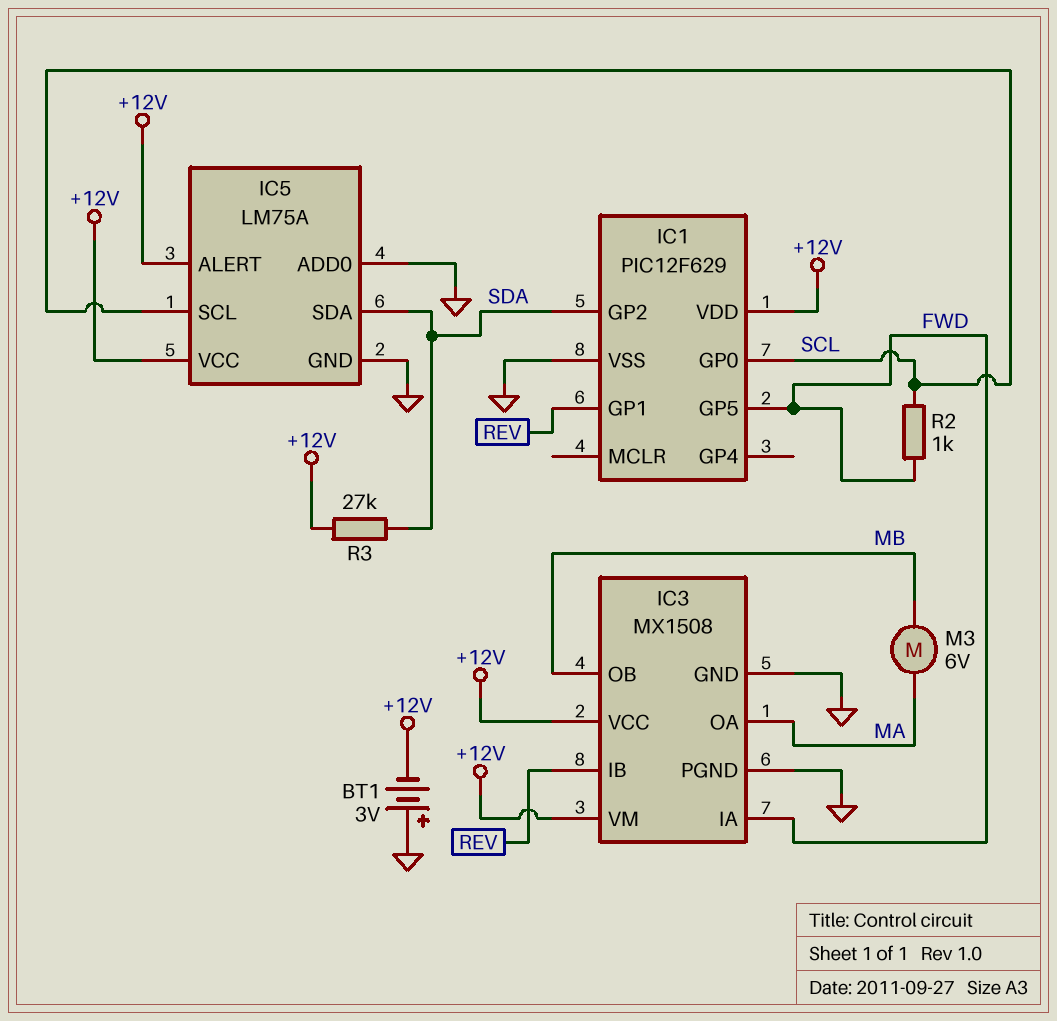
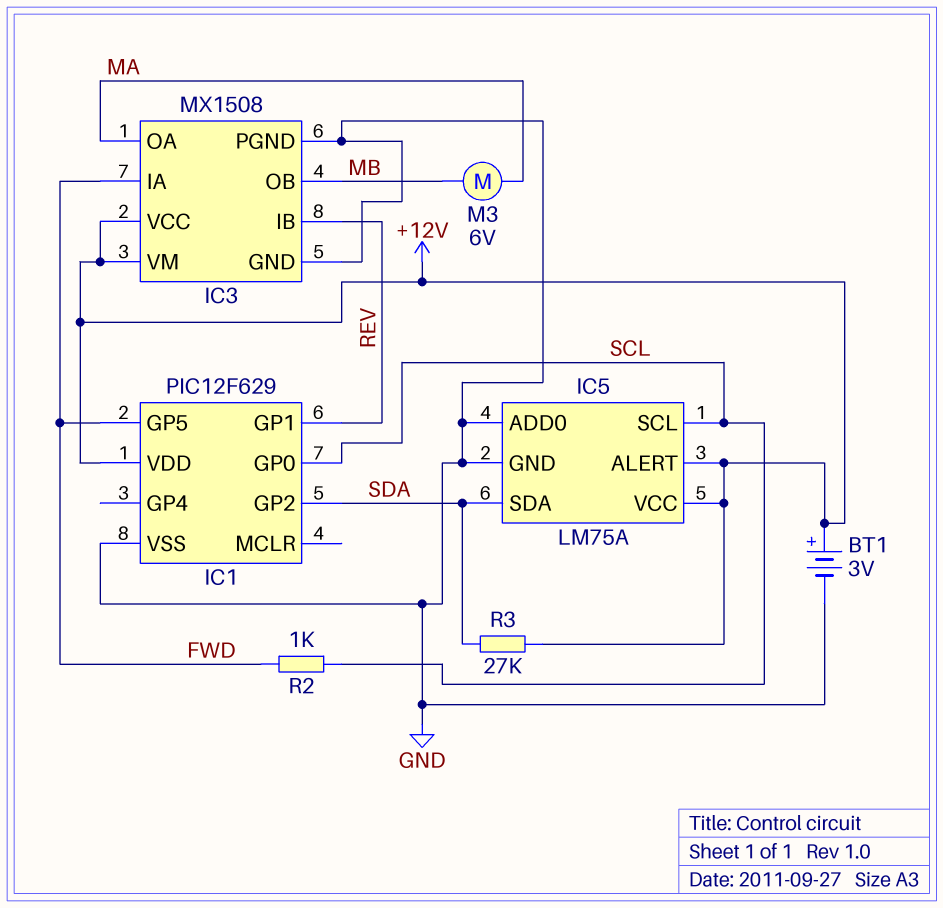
BT1: 3V (plus GND, minus +12V) -> 3V (plus +12V, minus GND)

